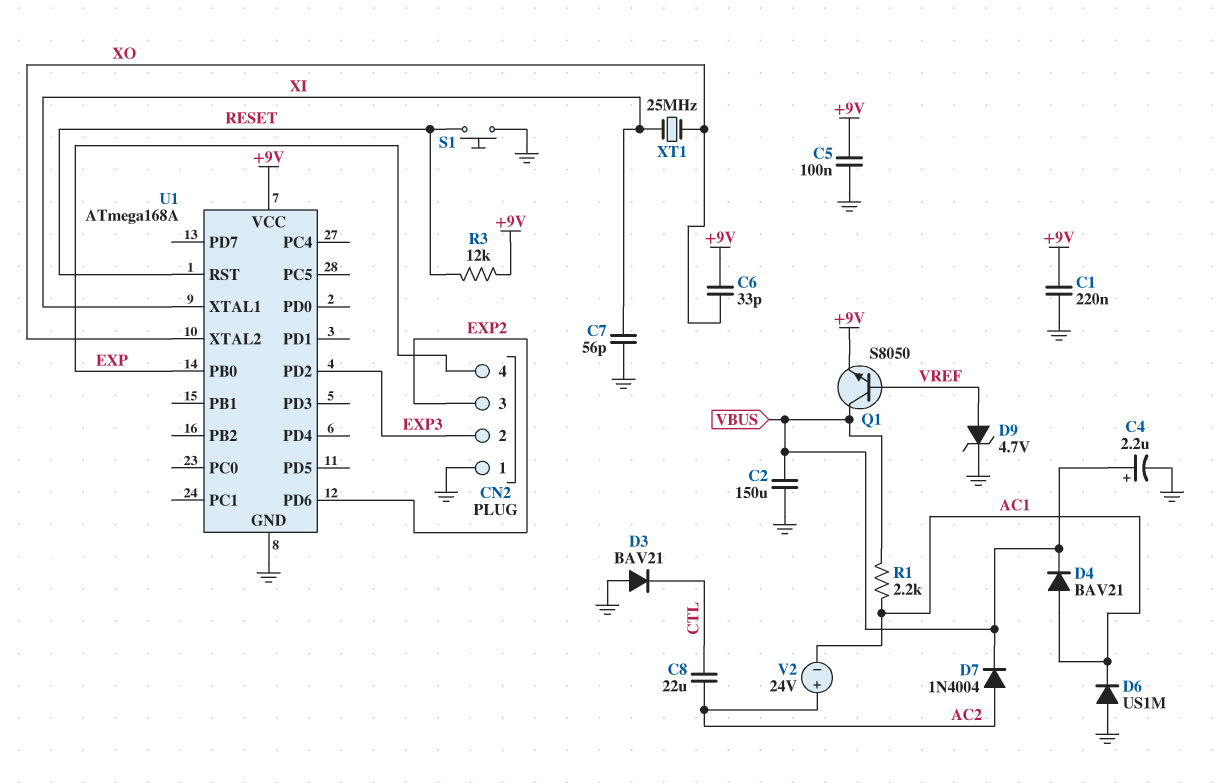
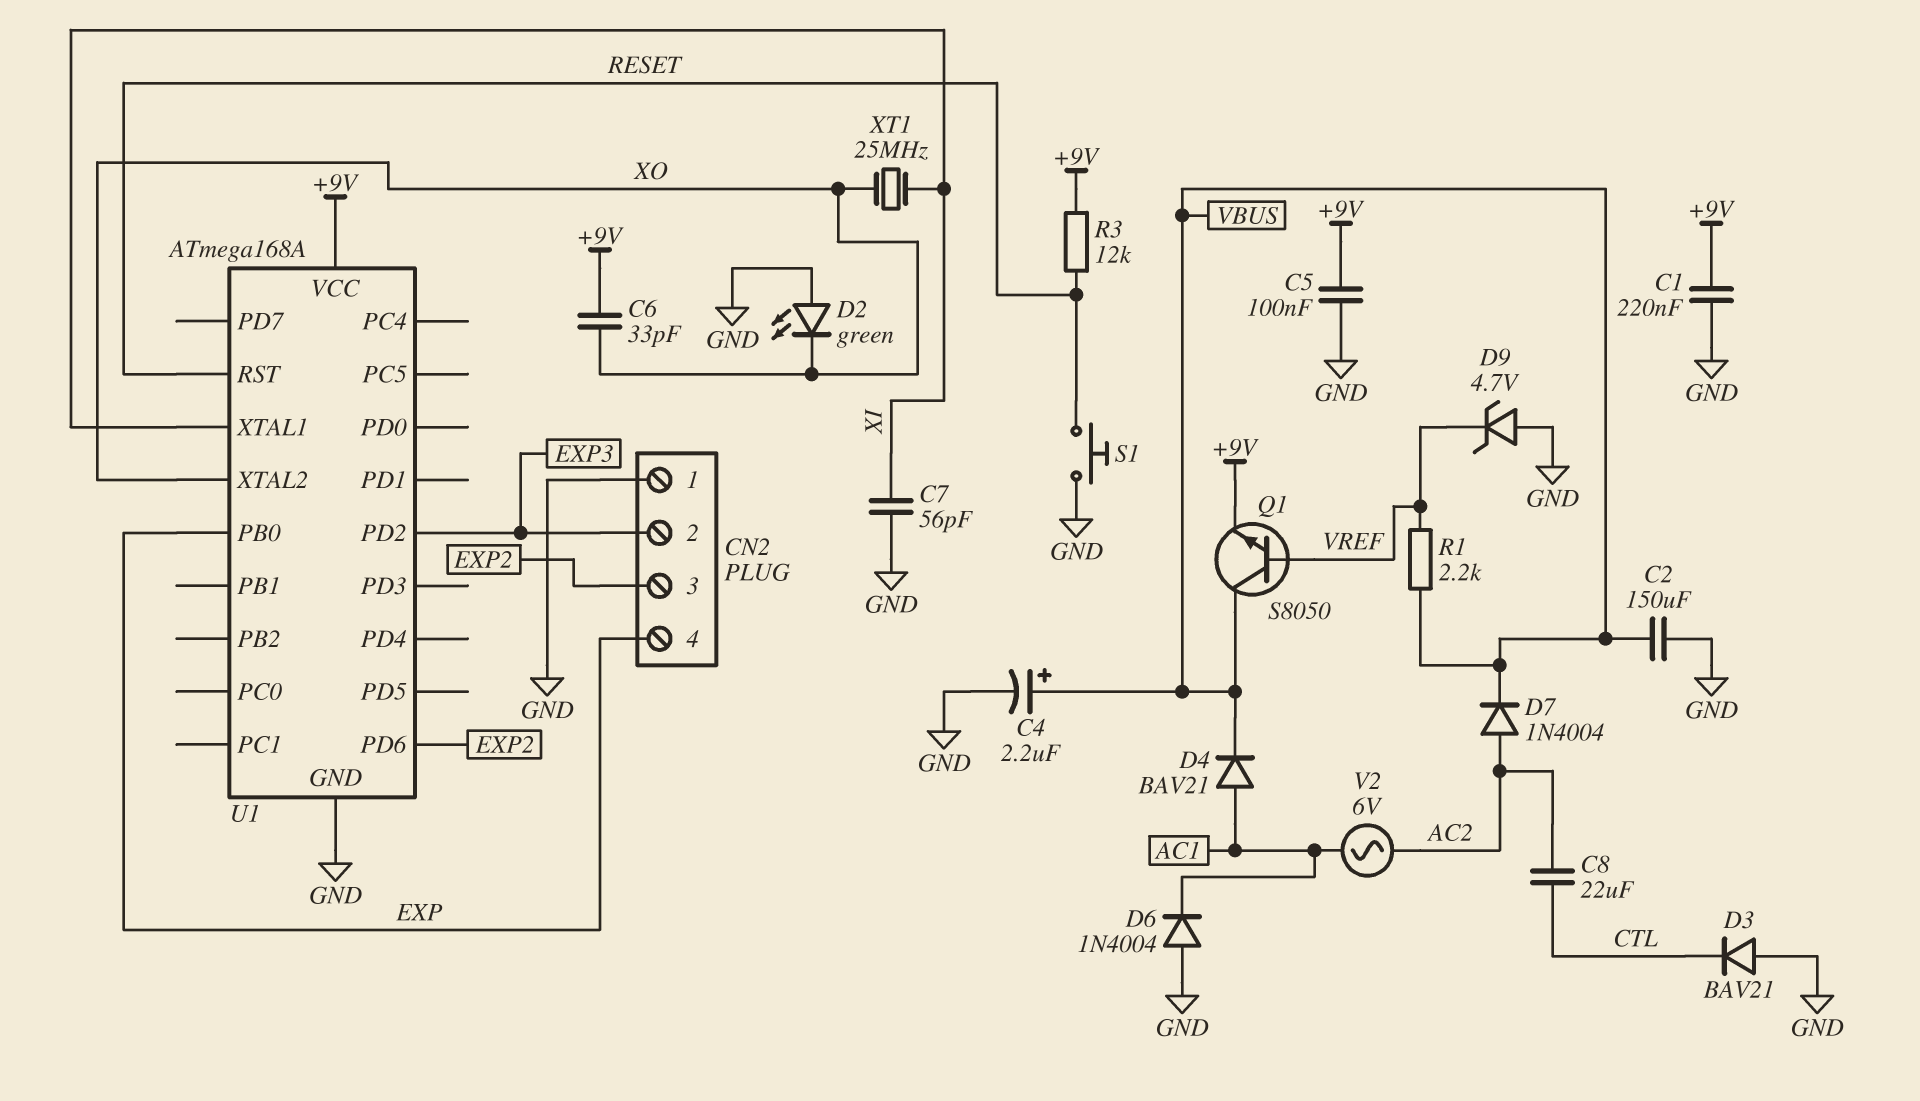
D2: none -> LED green (A GND, K XO)
D6: diode US1M (A GND, K AC1) -> diode 1N4004 (A GND, K AC1)
D9: zener 4.7V (A VREF, K GND) -> zener 4.7V (A GND, K VREF)
R1: 2.2k (AC1, VBUS) -> 2.2k (VBUS, VREF)
V2: 24V (plus AC2, minus AC1) -> AC 6V (AC1, AC2)

